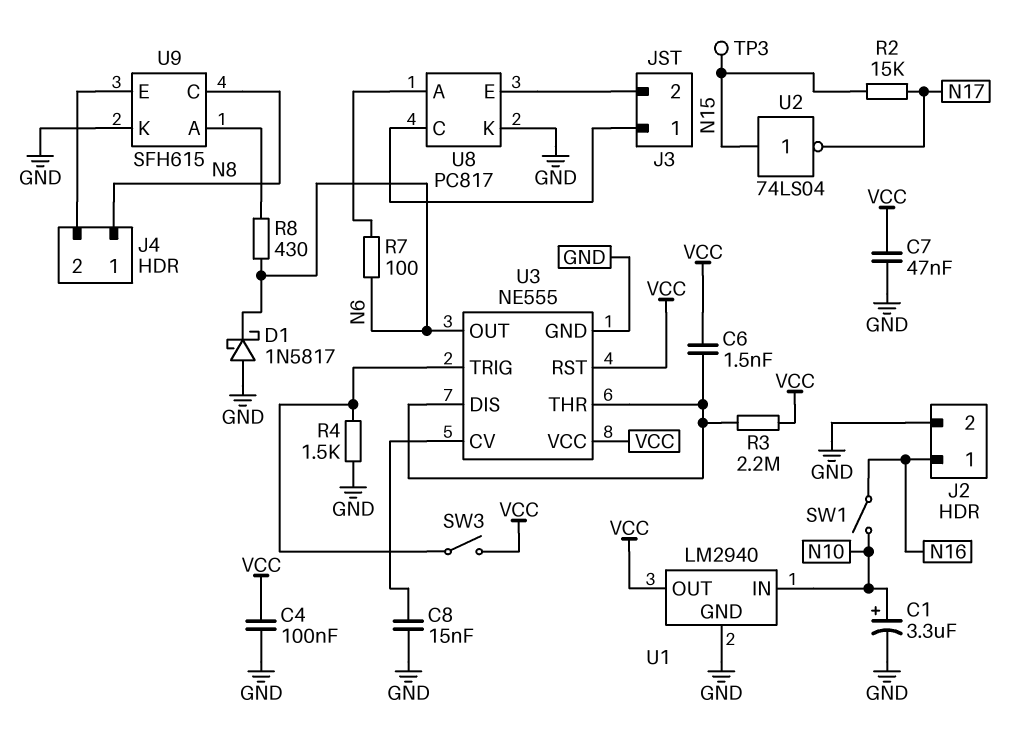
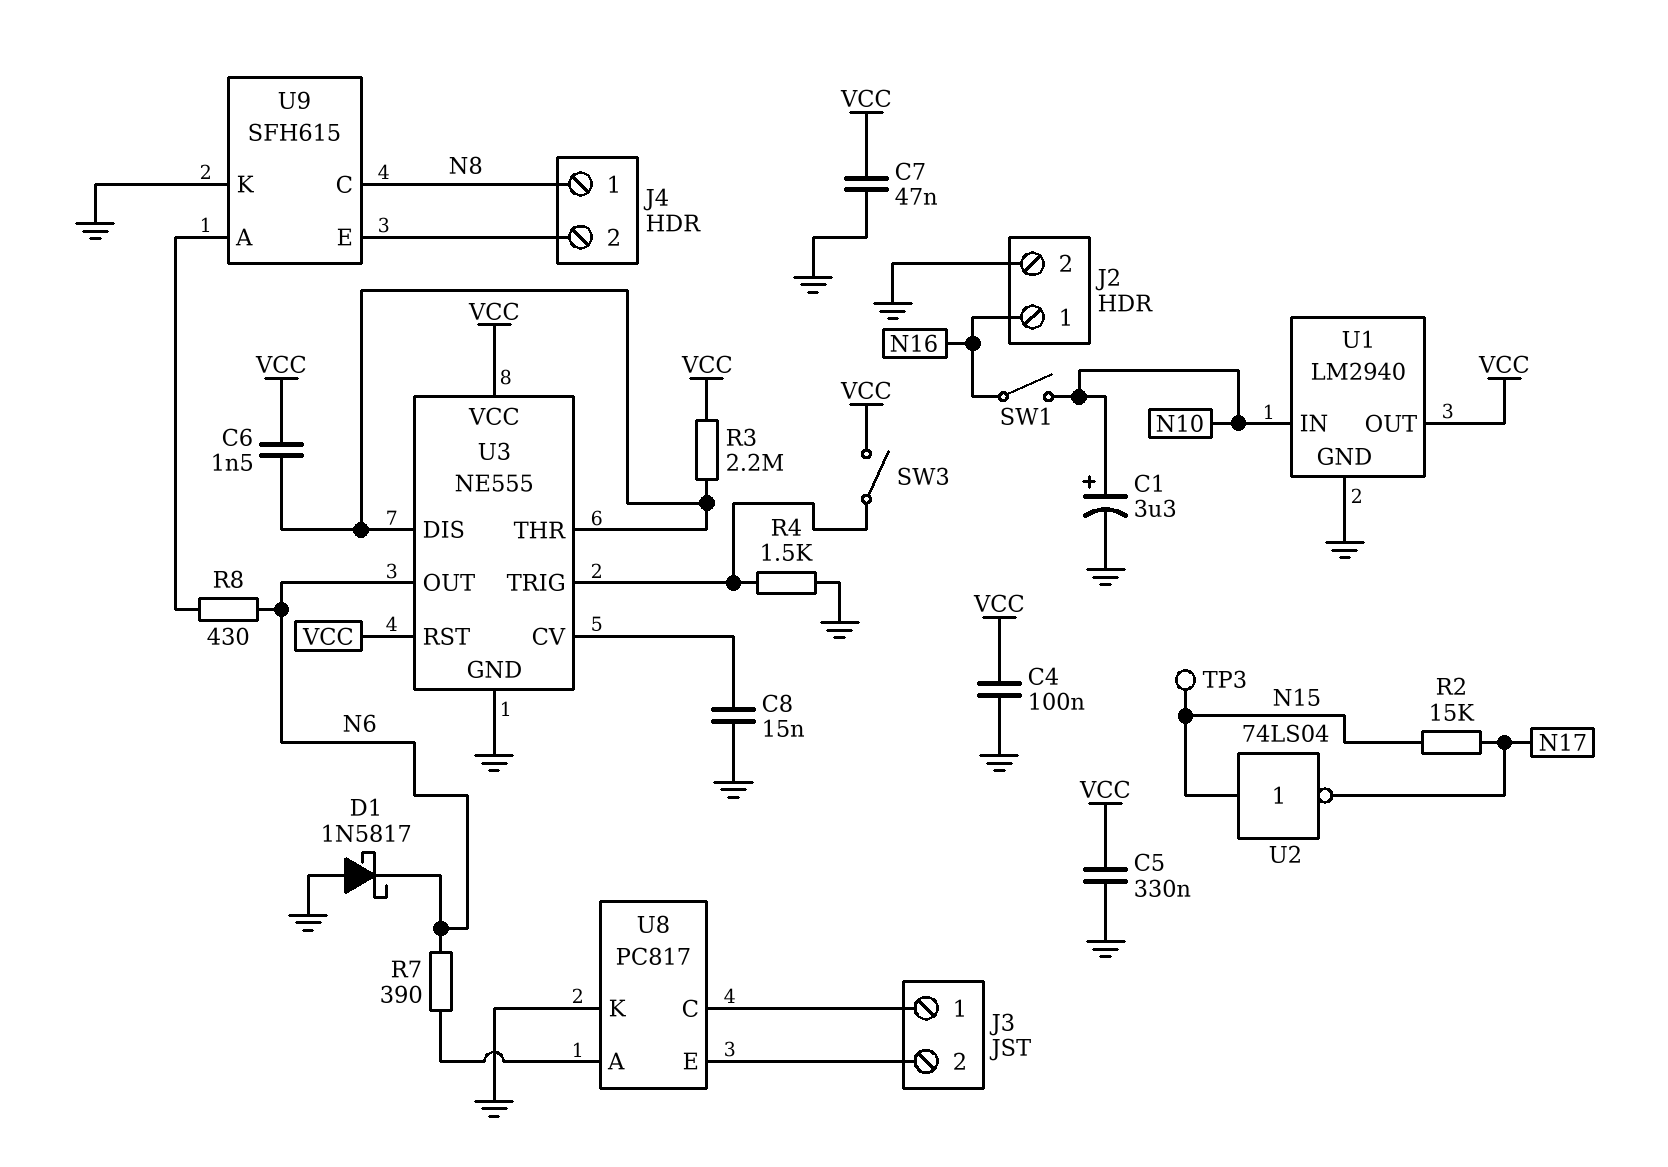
C5: none -> 330nF (GND, VCC)
R7: 100 (N6, U8/A) -> 390 (N6, U8/A)

